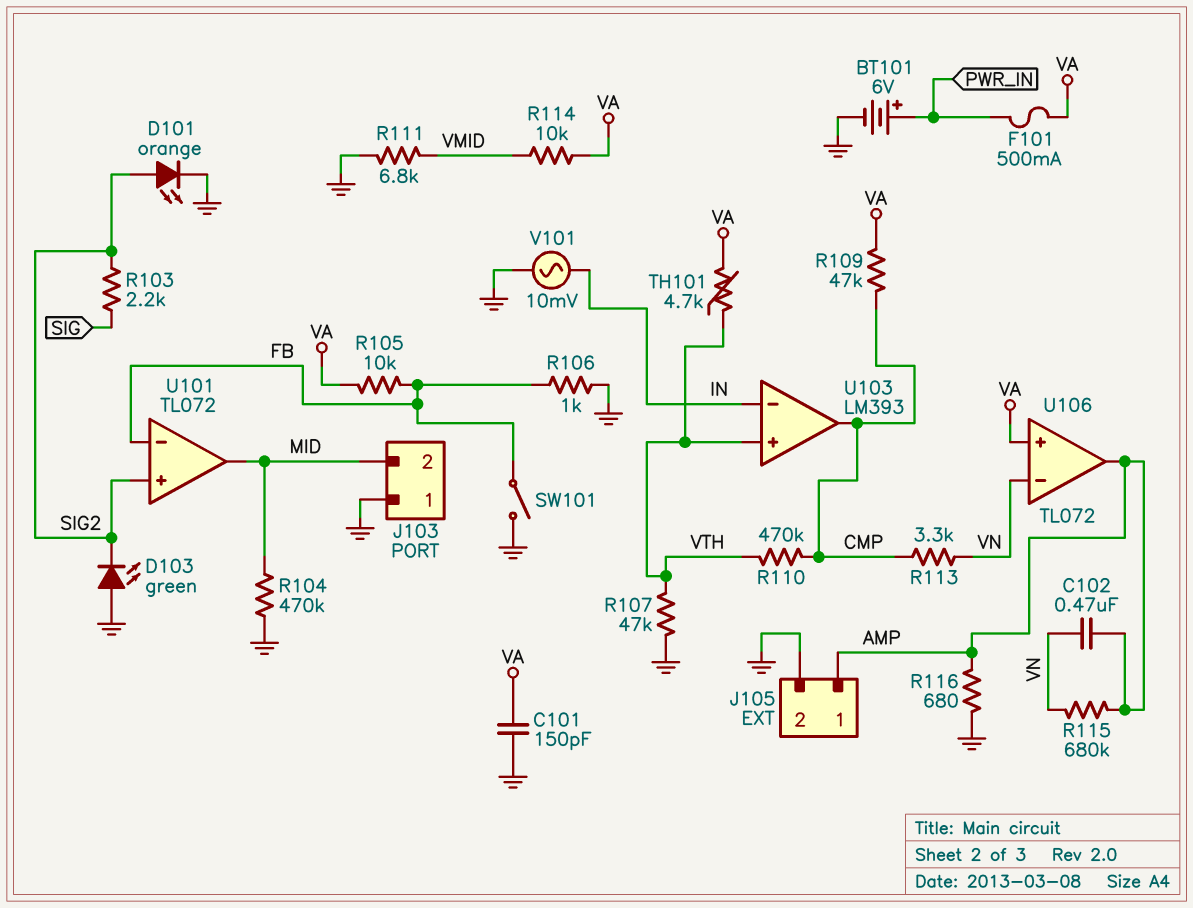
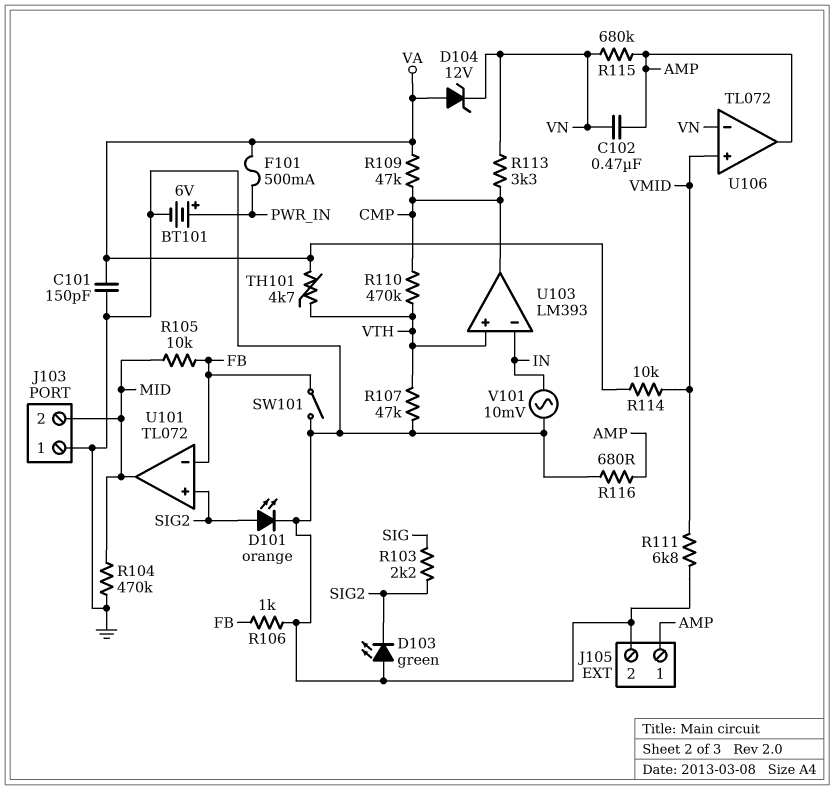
D104: none -> zener 12V (A VA, K VN)
R105: 10k (FB, VA) -> 10k (FB, MID)
U106 pin in+: VA -> VMID

